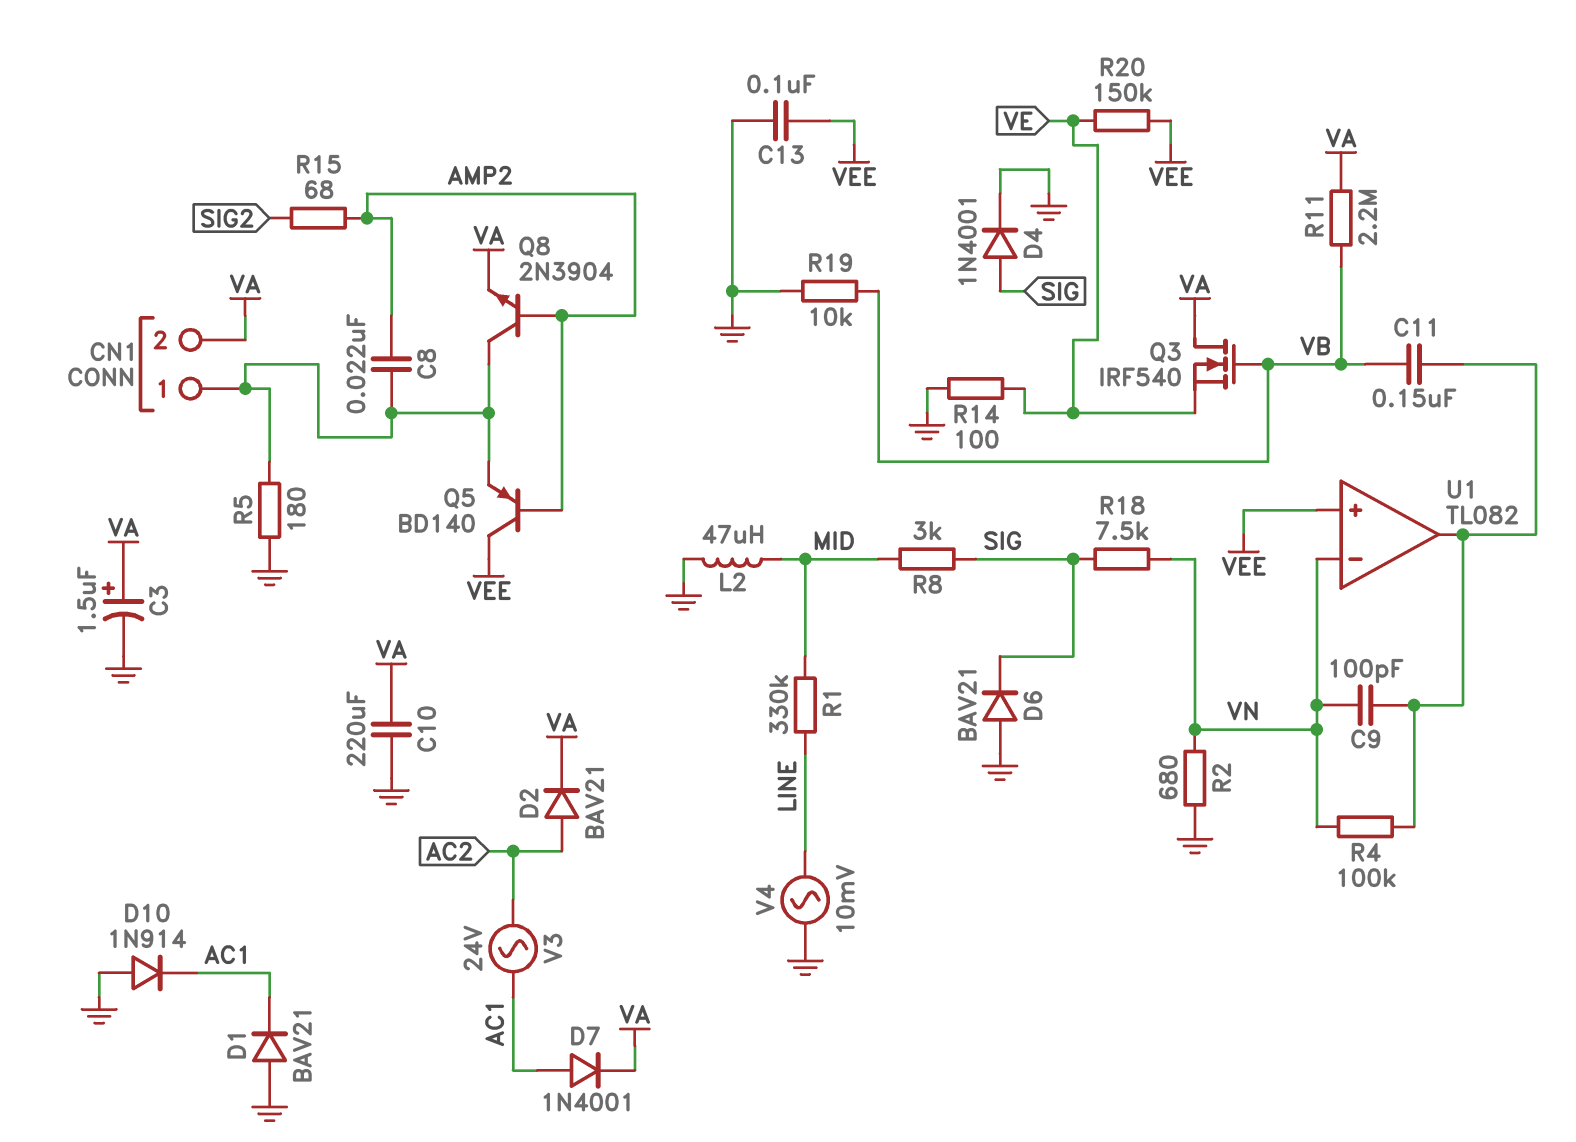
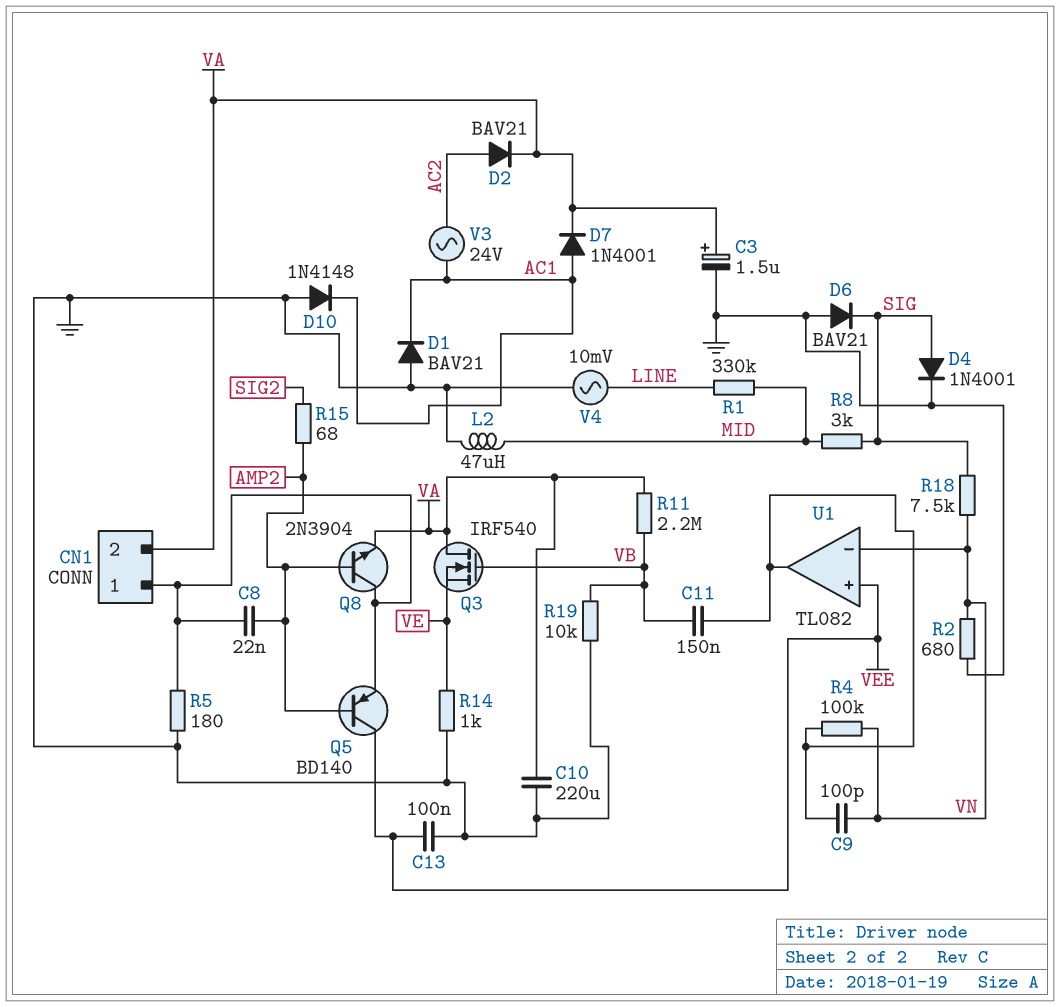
D10: diode 1N914 (A GND, K AC1) -> diode 1N4148 (A GND, K AC1)
R14: 100 (GND, VE) -> 1k (GND, VE)
R20: 150k (VE, VEE) -> none

